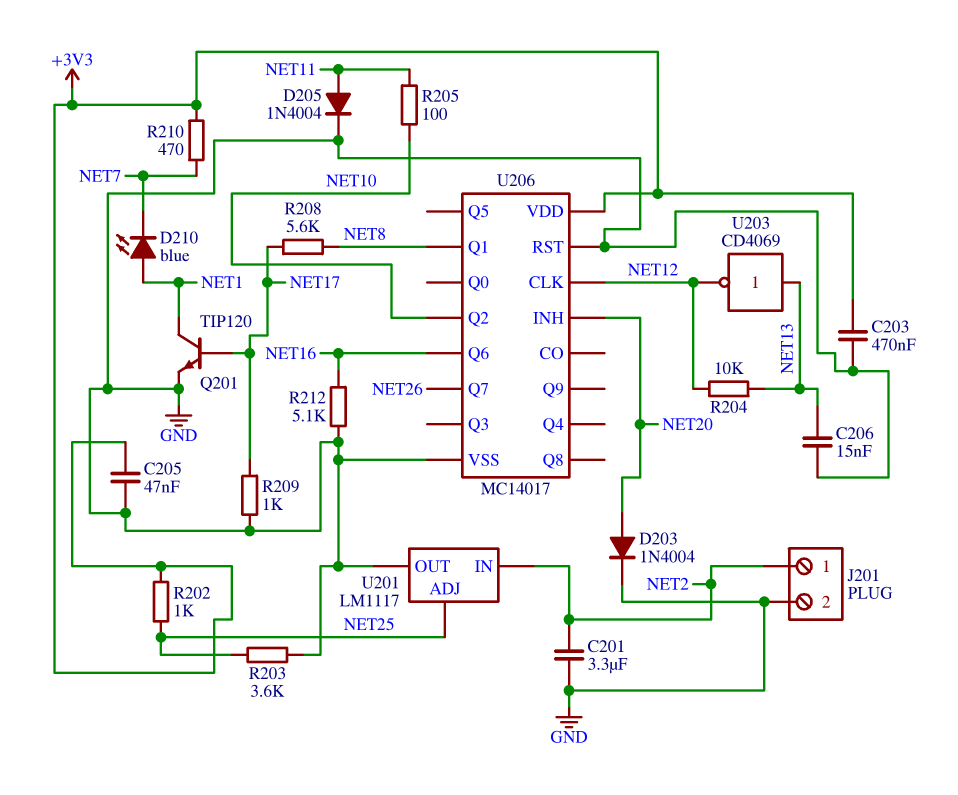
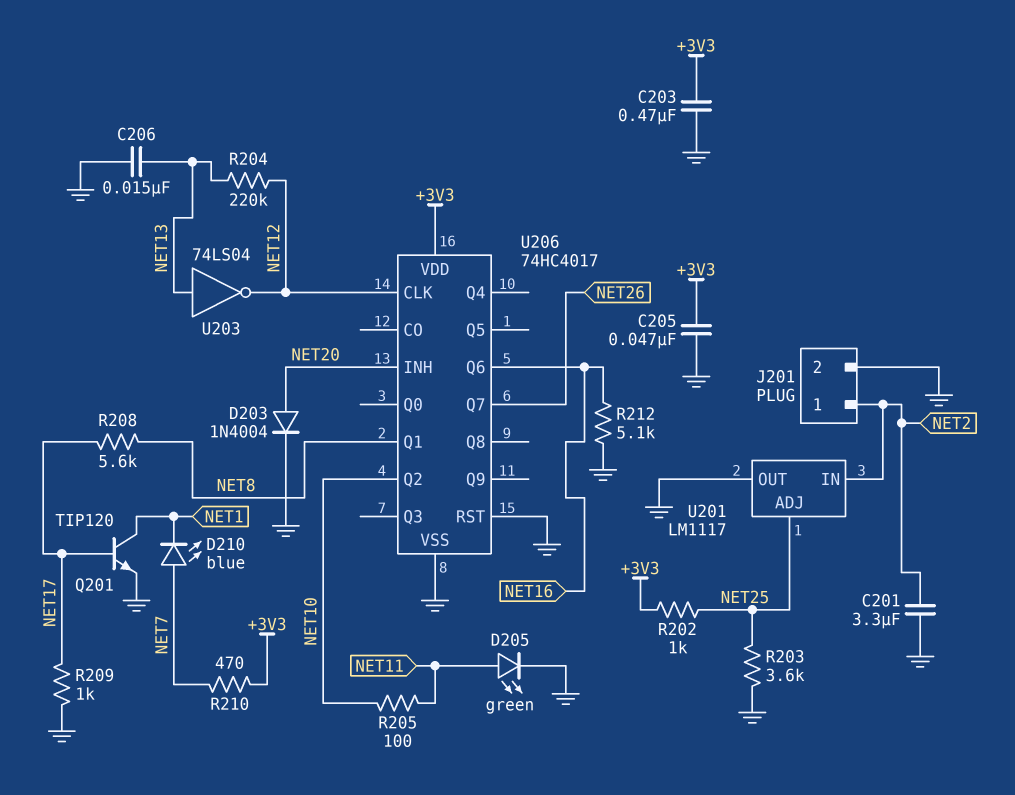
D205: diode 1N4004 (A NET11, K GND) -> LED green (A NET11, K GND)
D210: LED blue (A NET1, K NET7) -> LED blue (A NET7, K NET1)
R204: 10k (NET12, NET13) -> 220k (NET12, NET13)
U203: NOT CD4069 (in NET13, out NET12) -> NOT 74LS04 (in NET13, out NET12)
U206: MC14017 -> 74HC4017

